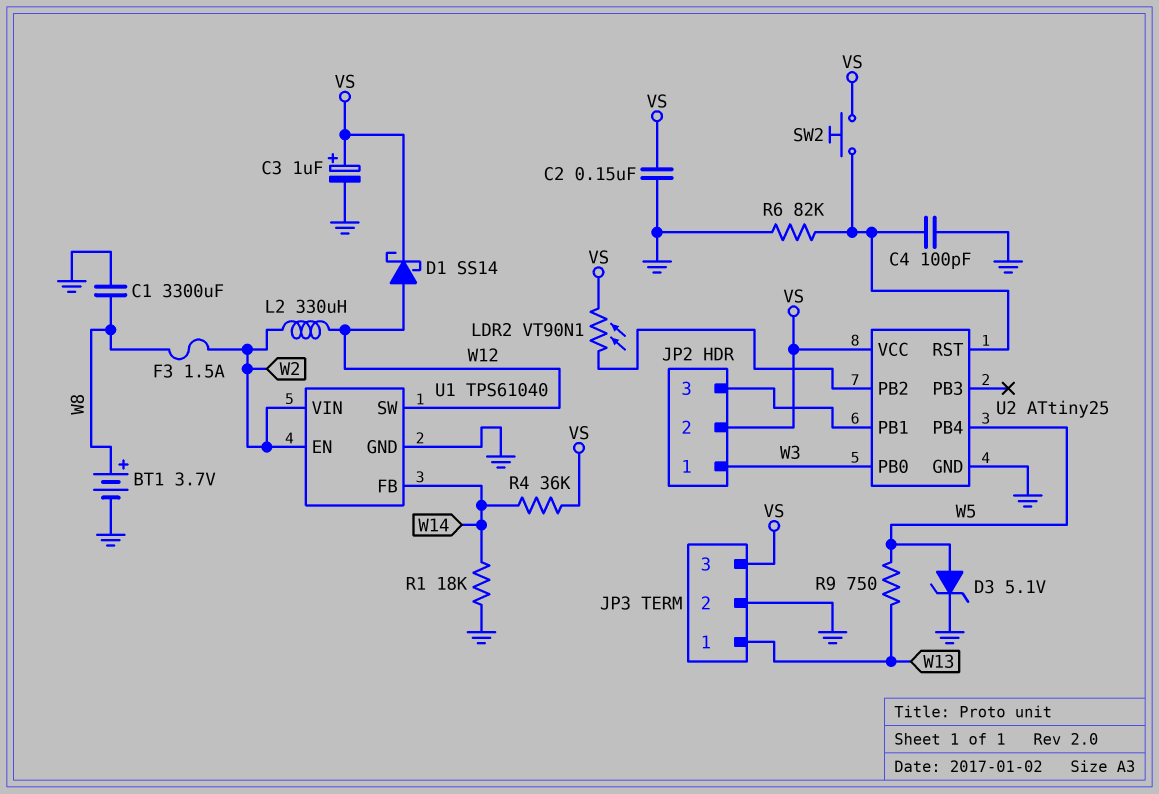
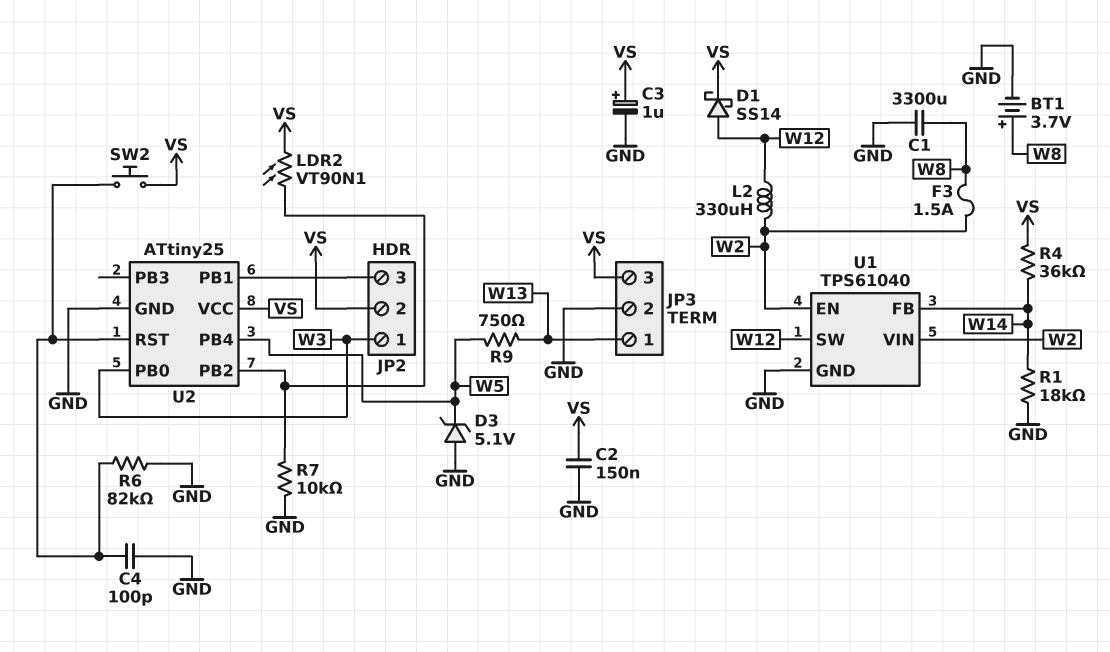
D3: zener 5.1V (A W5, K GND) -> zener 5.1V (A GND, K W5)
R7: none -> 10k (GND, U2/PB2)

